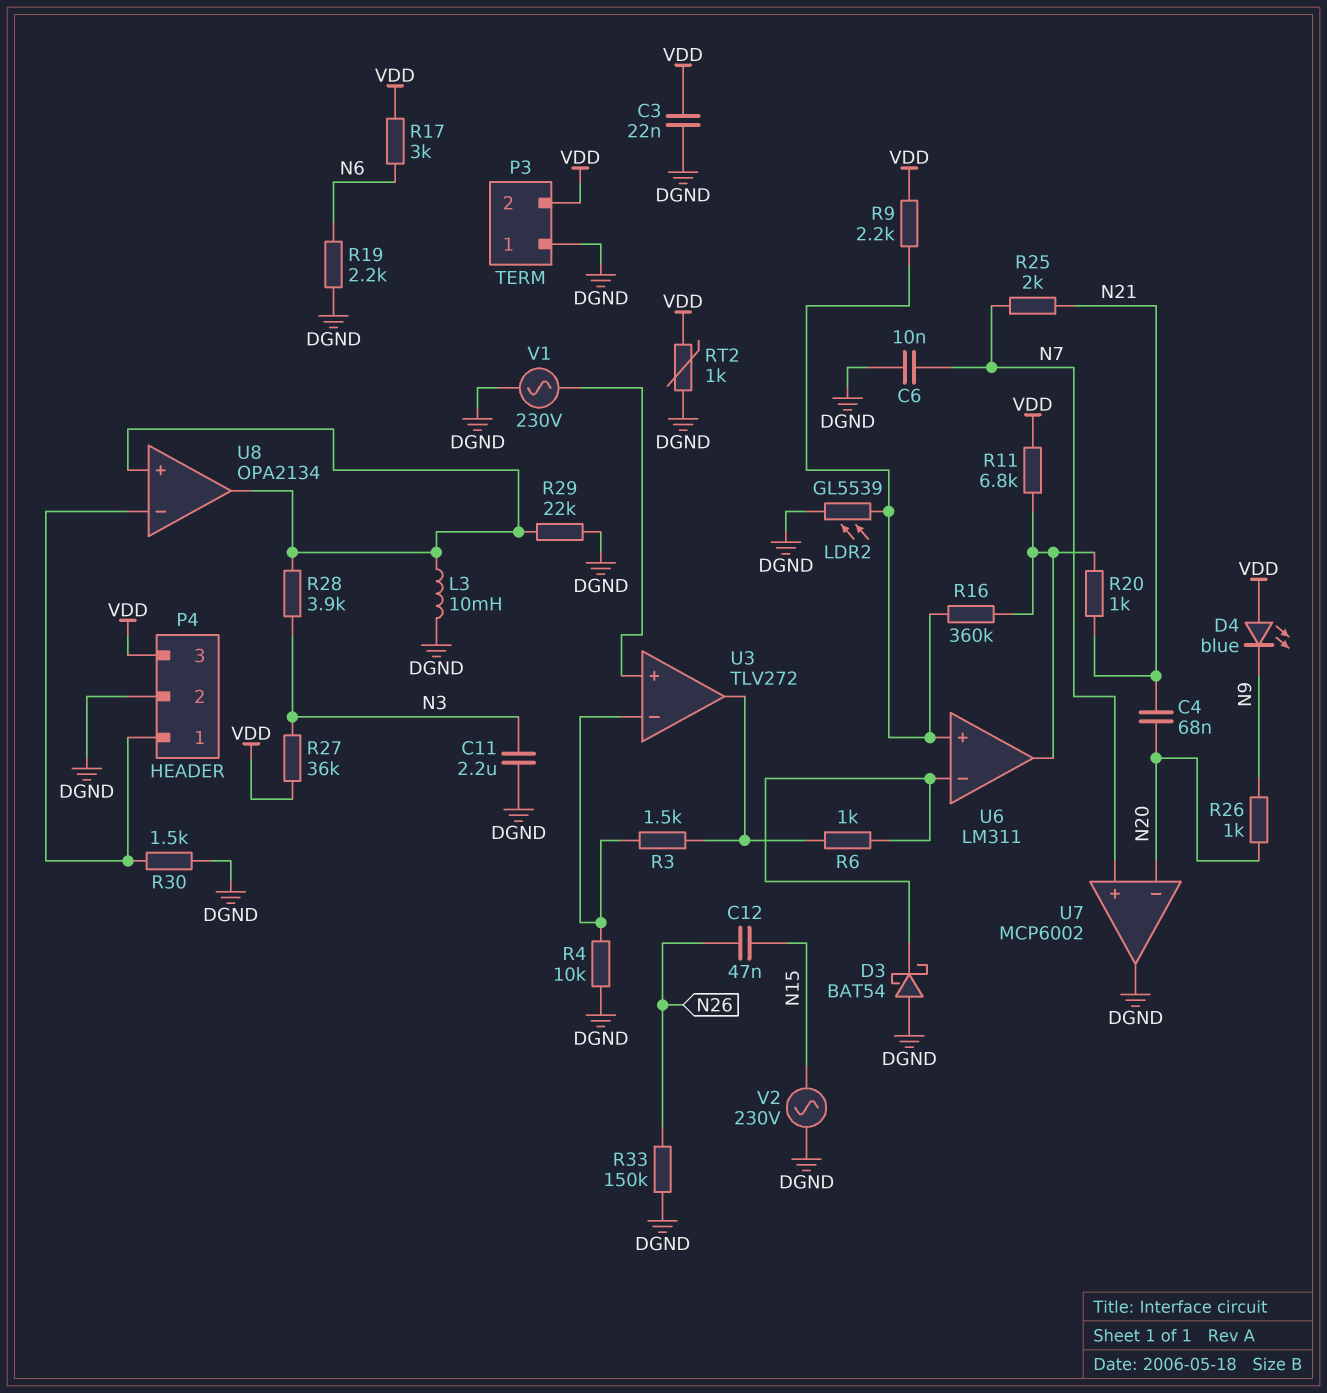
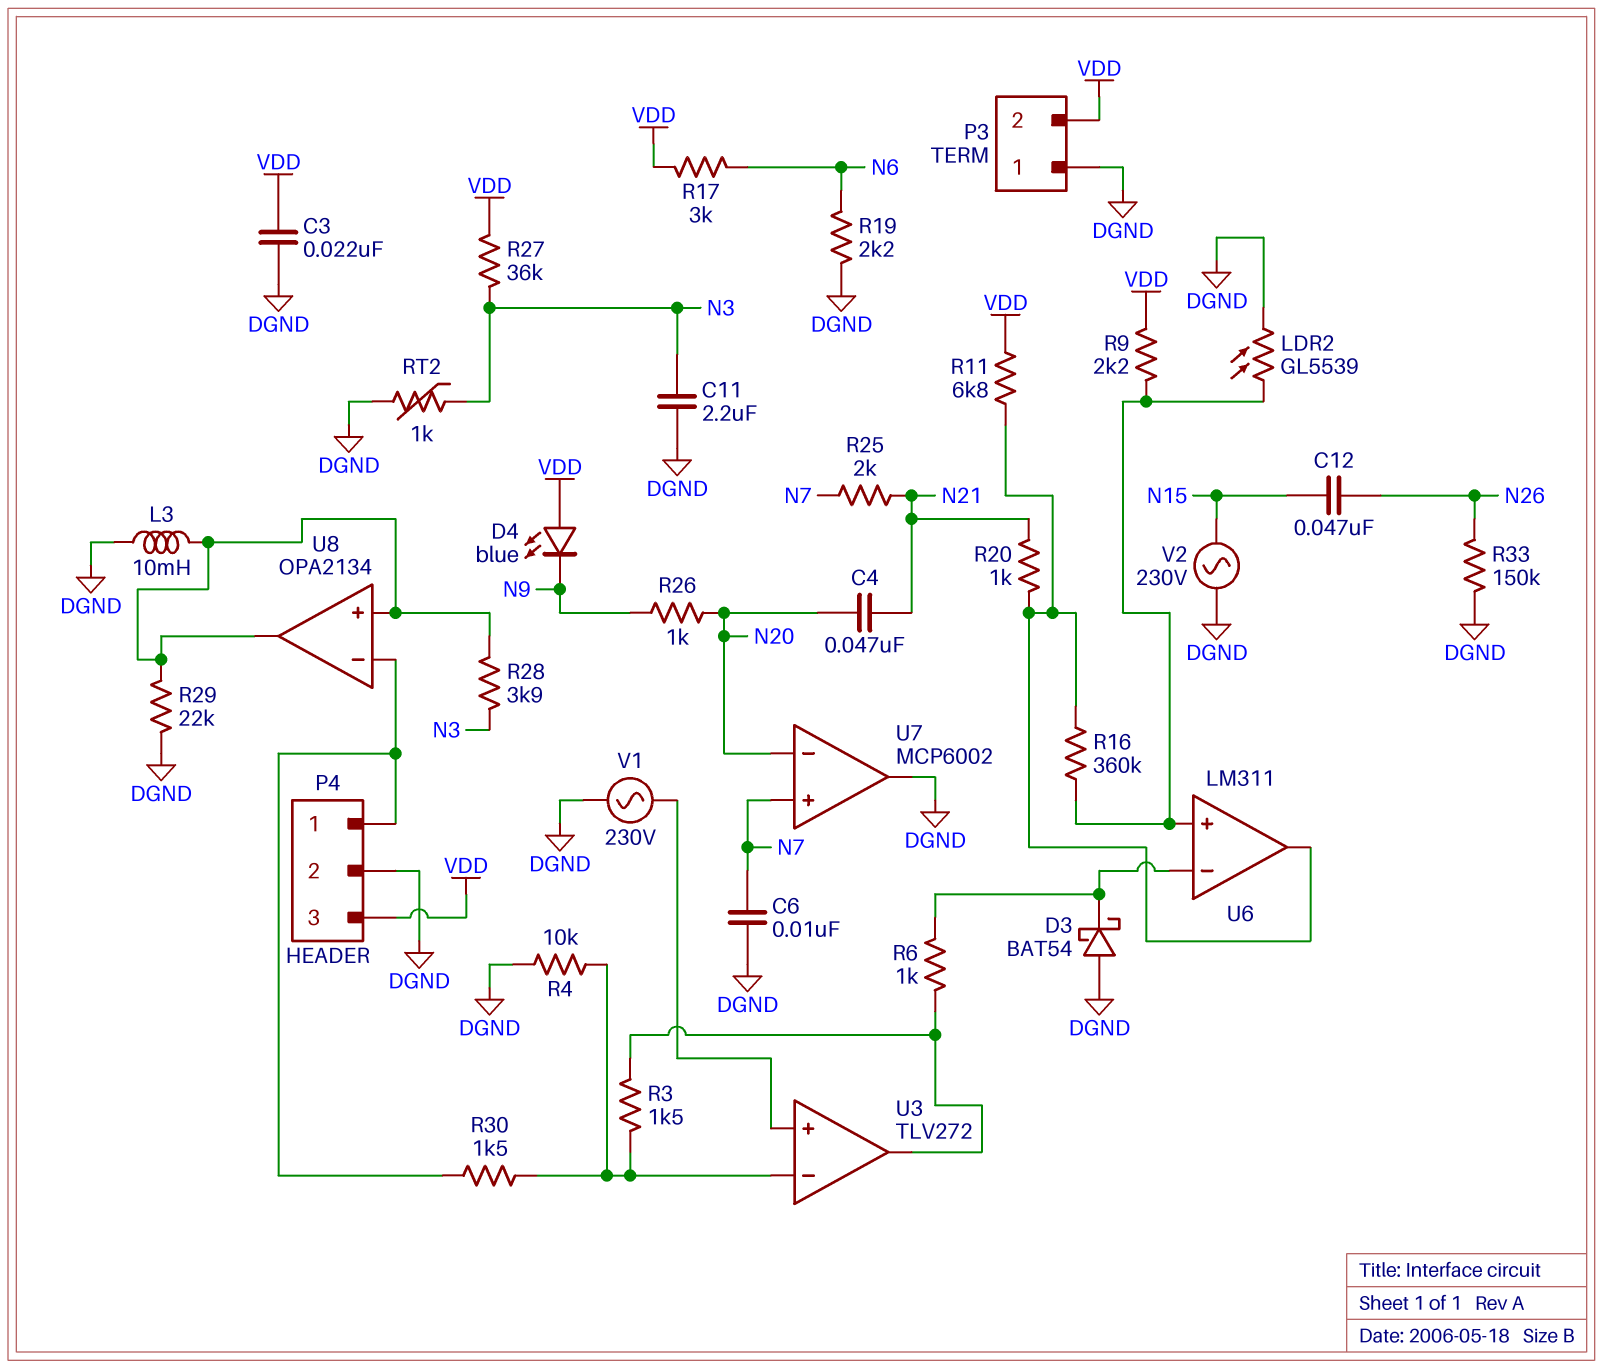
C4: 68nF (N20, N21) -> 47nF (N20, N21)
R30: 1.5k (DGND, P4/1) -> 1.5k (P4/1, U3/in-)
RT2: 1k (DGND, VDD) -> 1k (DGND, N3)

